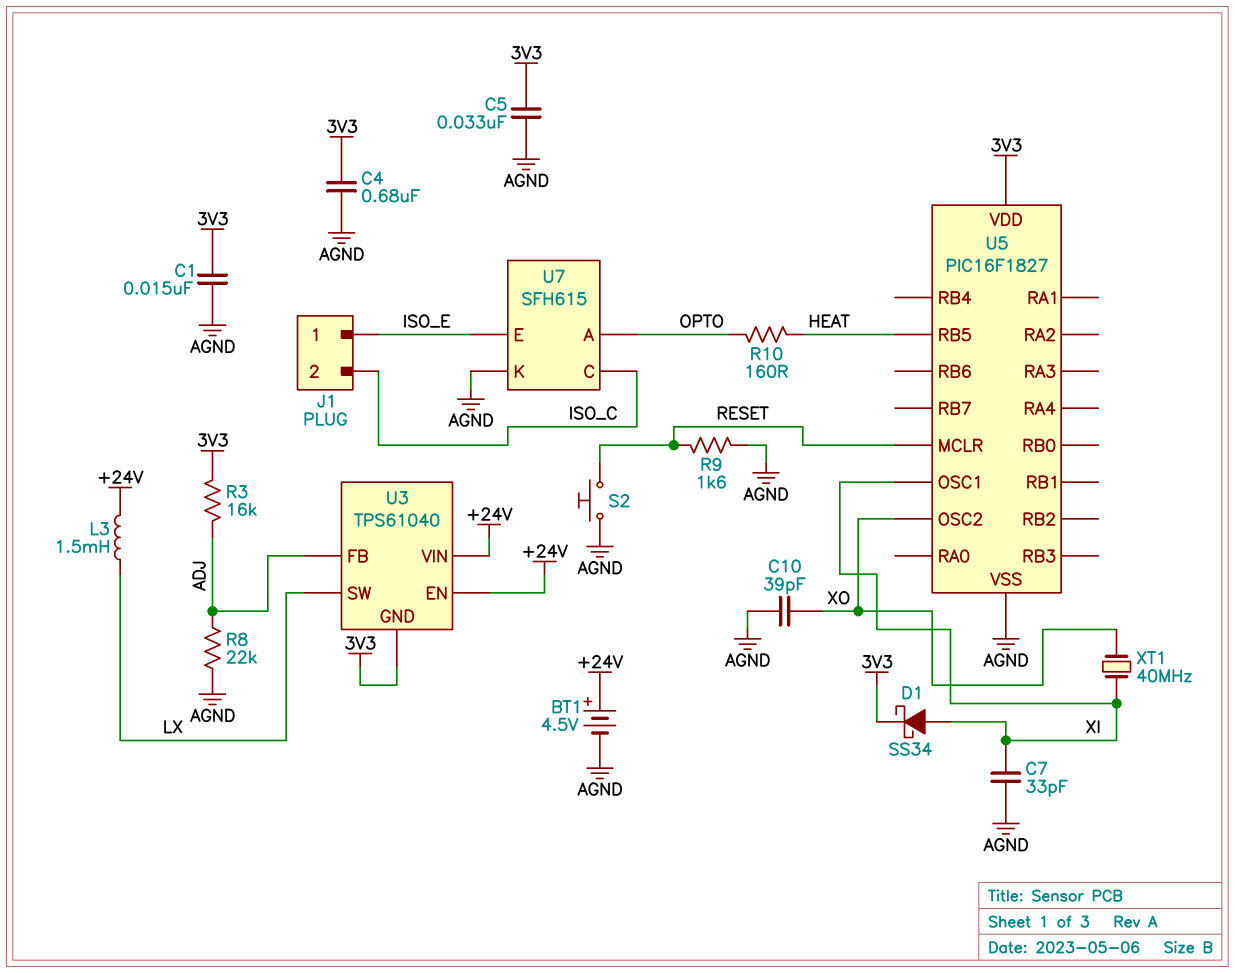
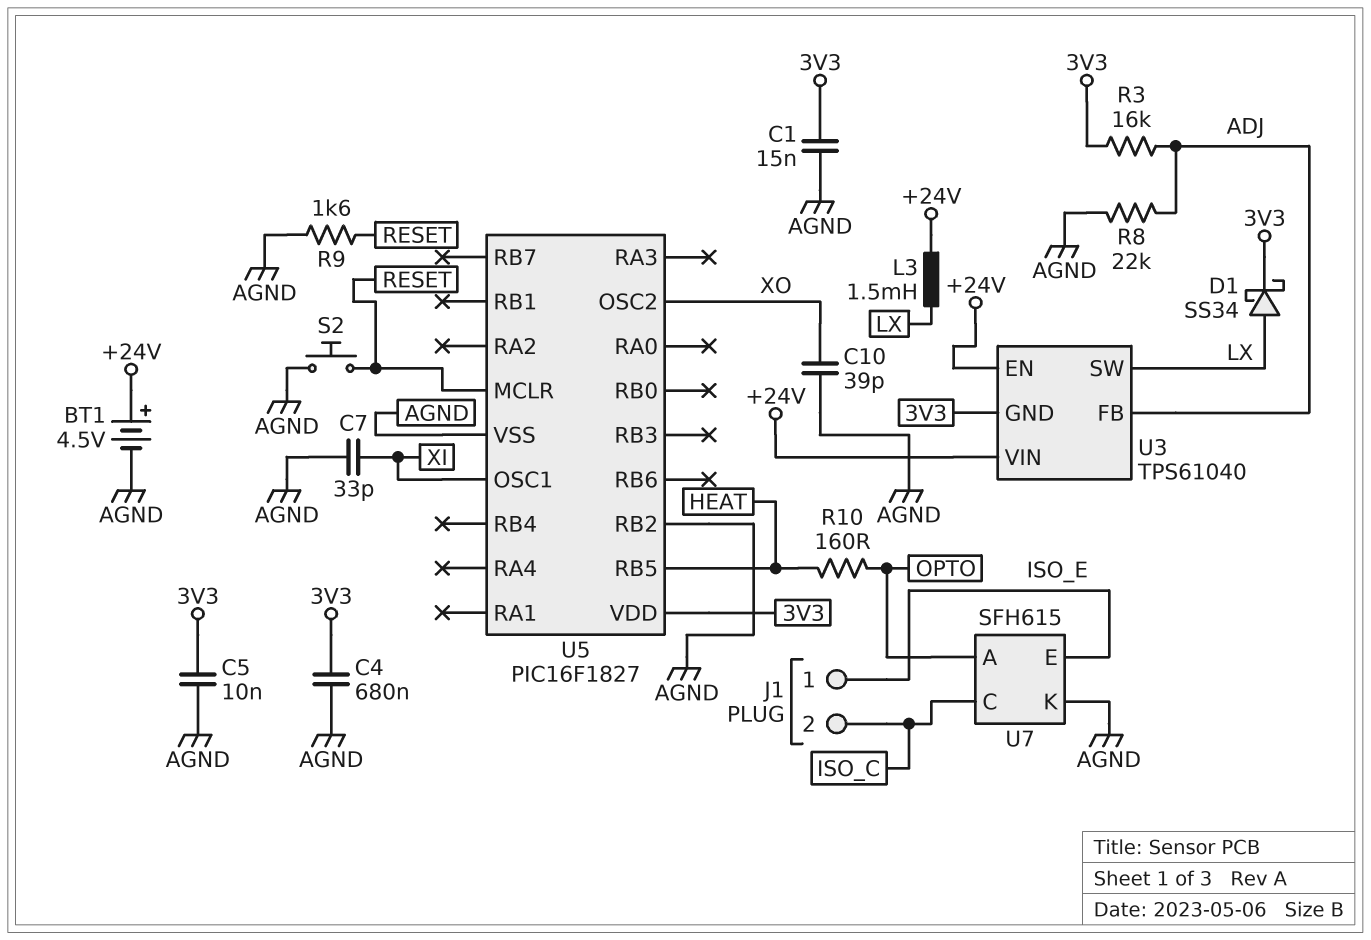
C5: 33nF (3V3, AGND) -> 10nF (3V3, AGND)
D1: schottky SS34 (A XI, K 3V3) -> schottky SS34 (A LX, K 3V3)
U5 pin RB2: none -> AGND
XT1: 40MHz (XI, XO) -> none

